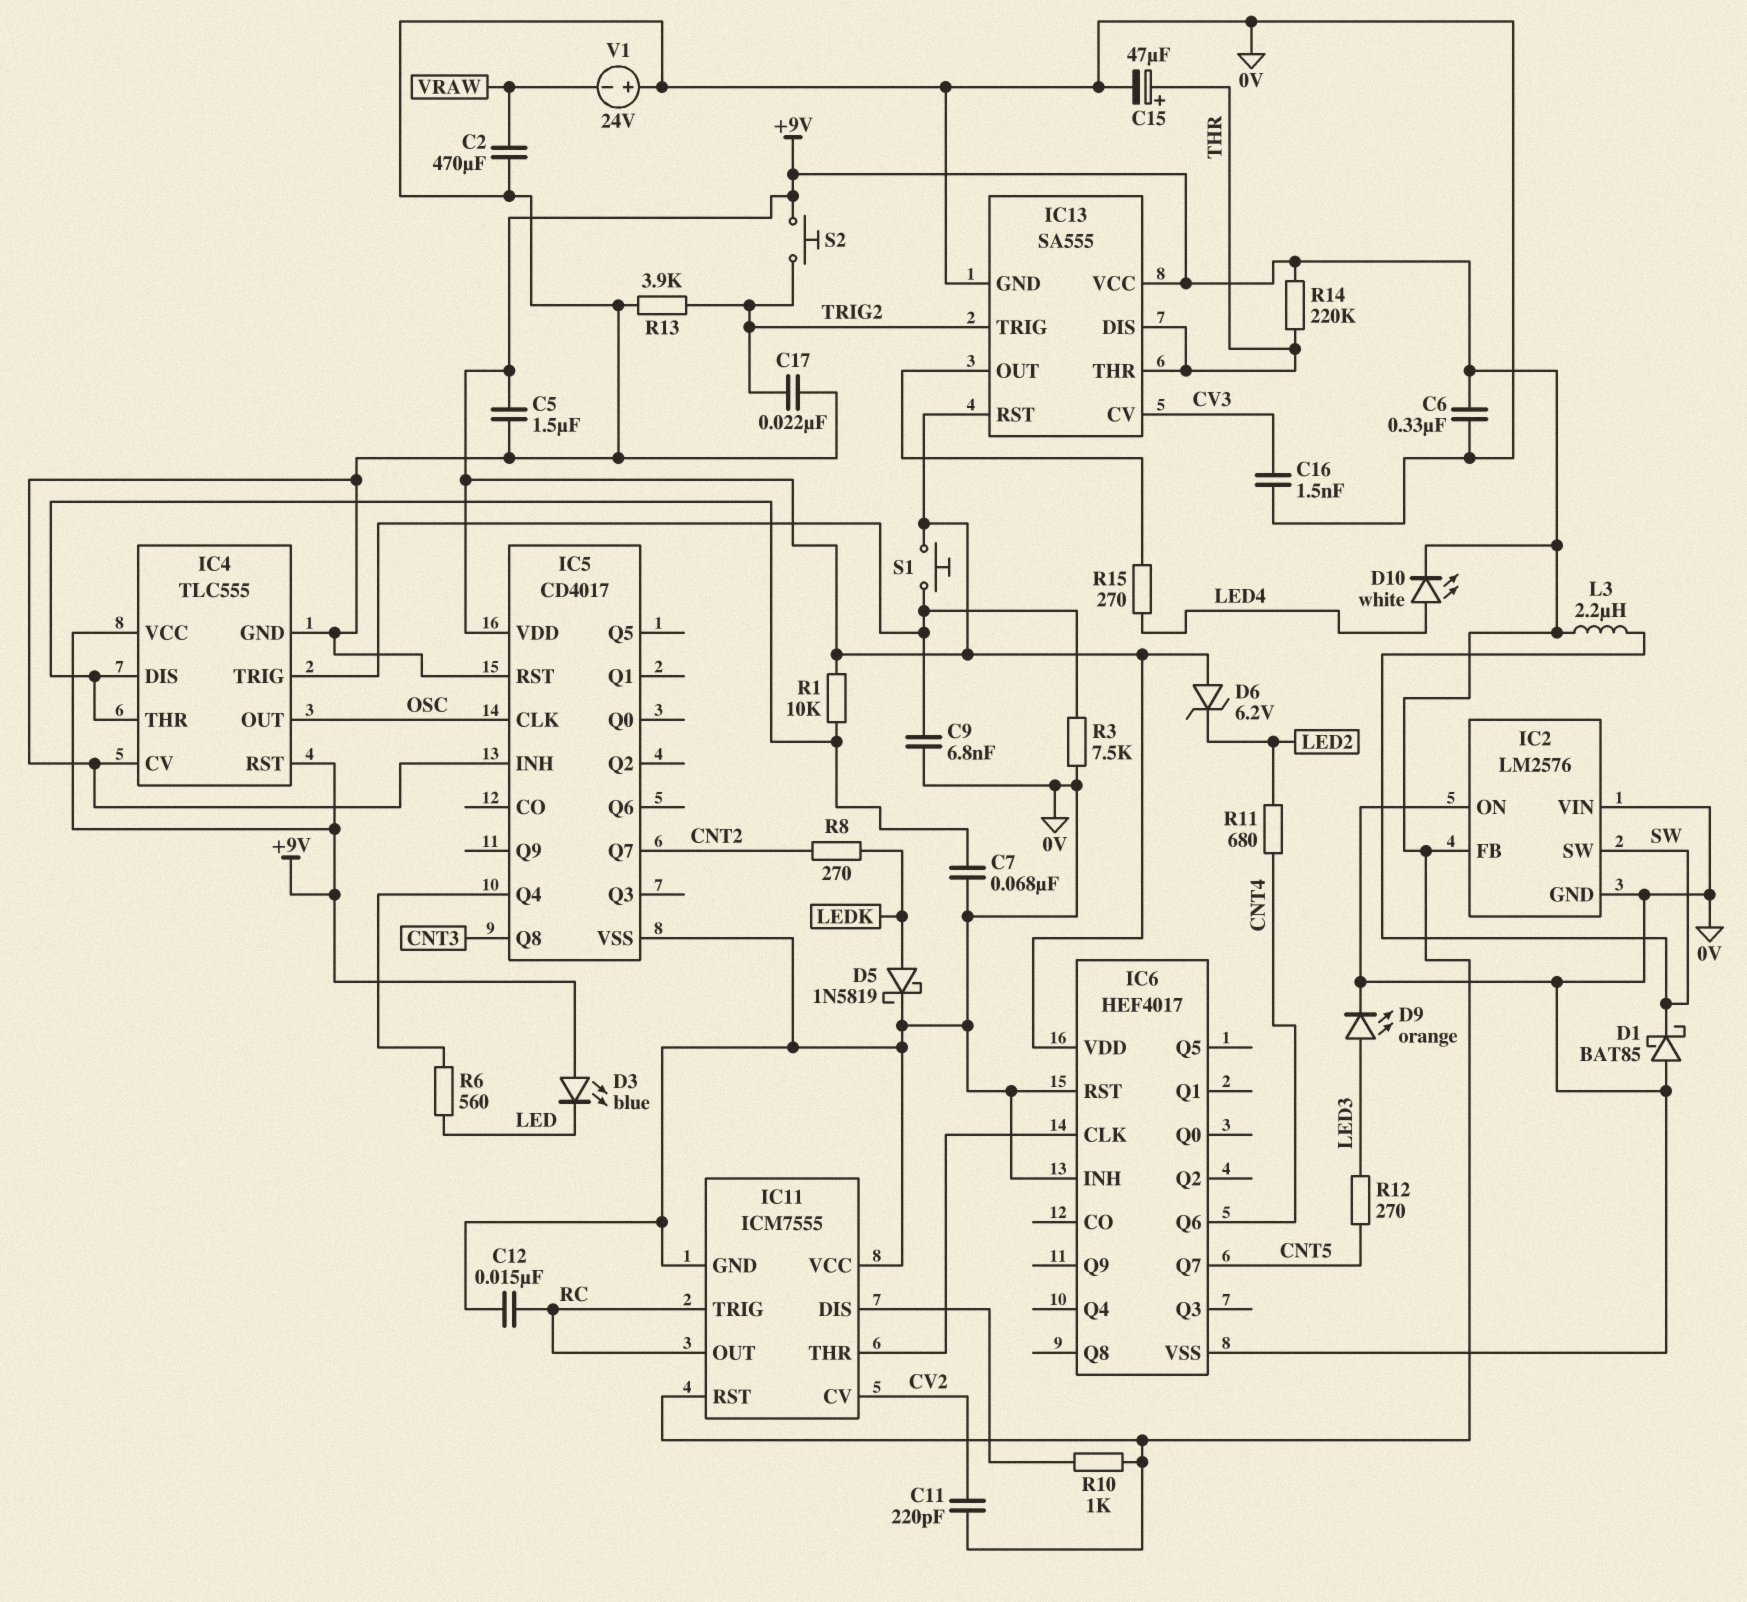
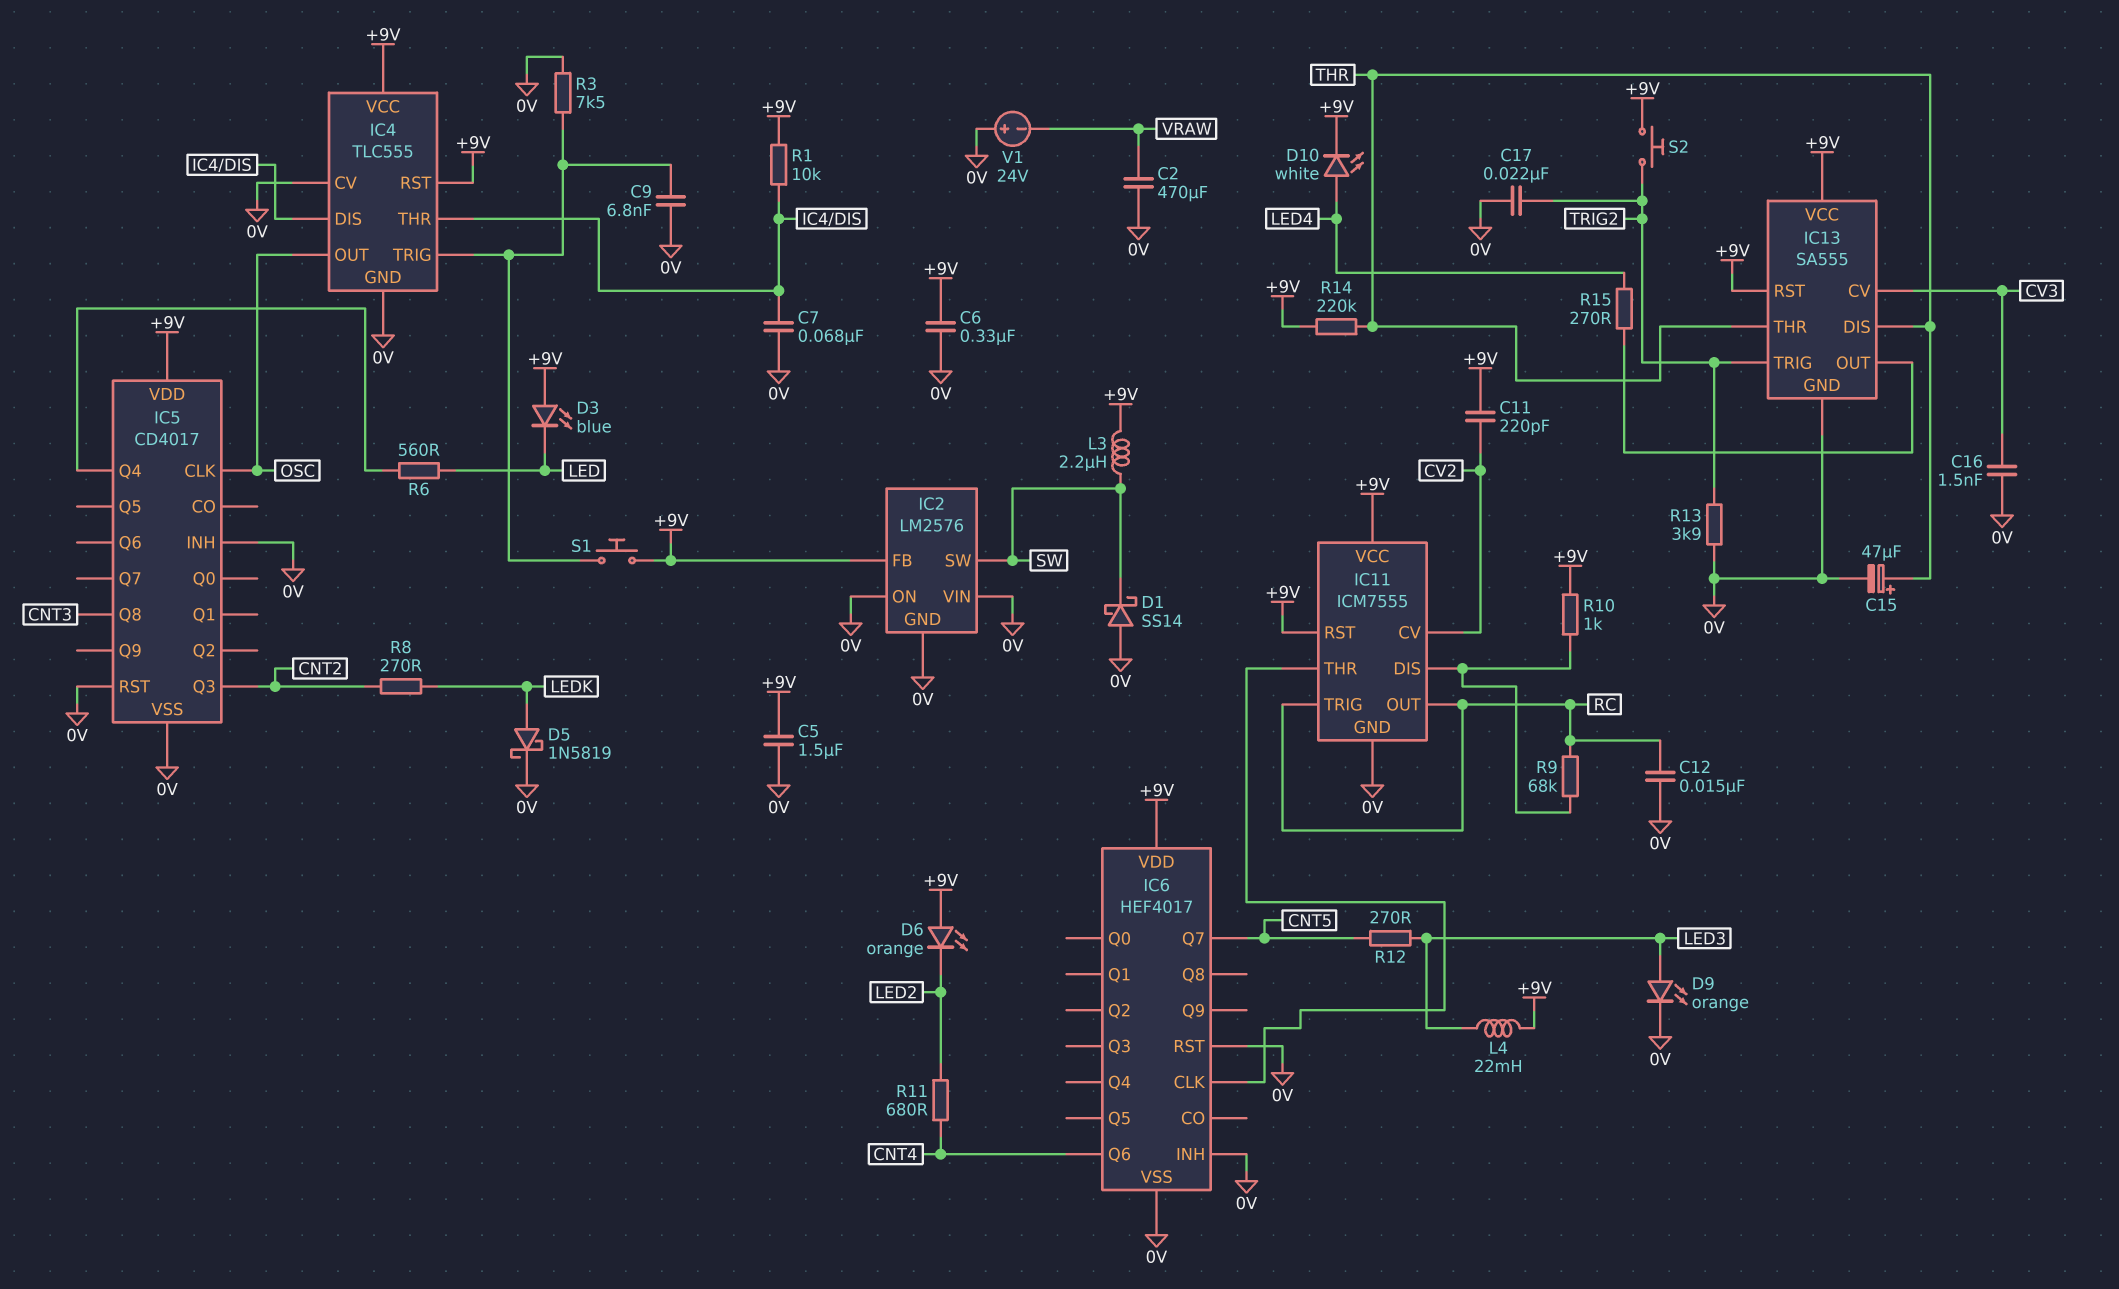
D1: schottky BAT85 (A 0V, K SW) -> schottky SS14 (A 0V, K SW)
D6: zener 6.2V (A +9V, K LED2) -> LED orange (A +9V, K LED2)
IC5 pin Q3: none -> CNT2
IC5 pin Q7: CNT2 -> none
IC11 pin VCC: 0V -> +9V
L4: none -> 22mH (+9V, LED3)
R9: none -> 68k (IC11/DIS, RC)

